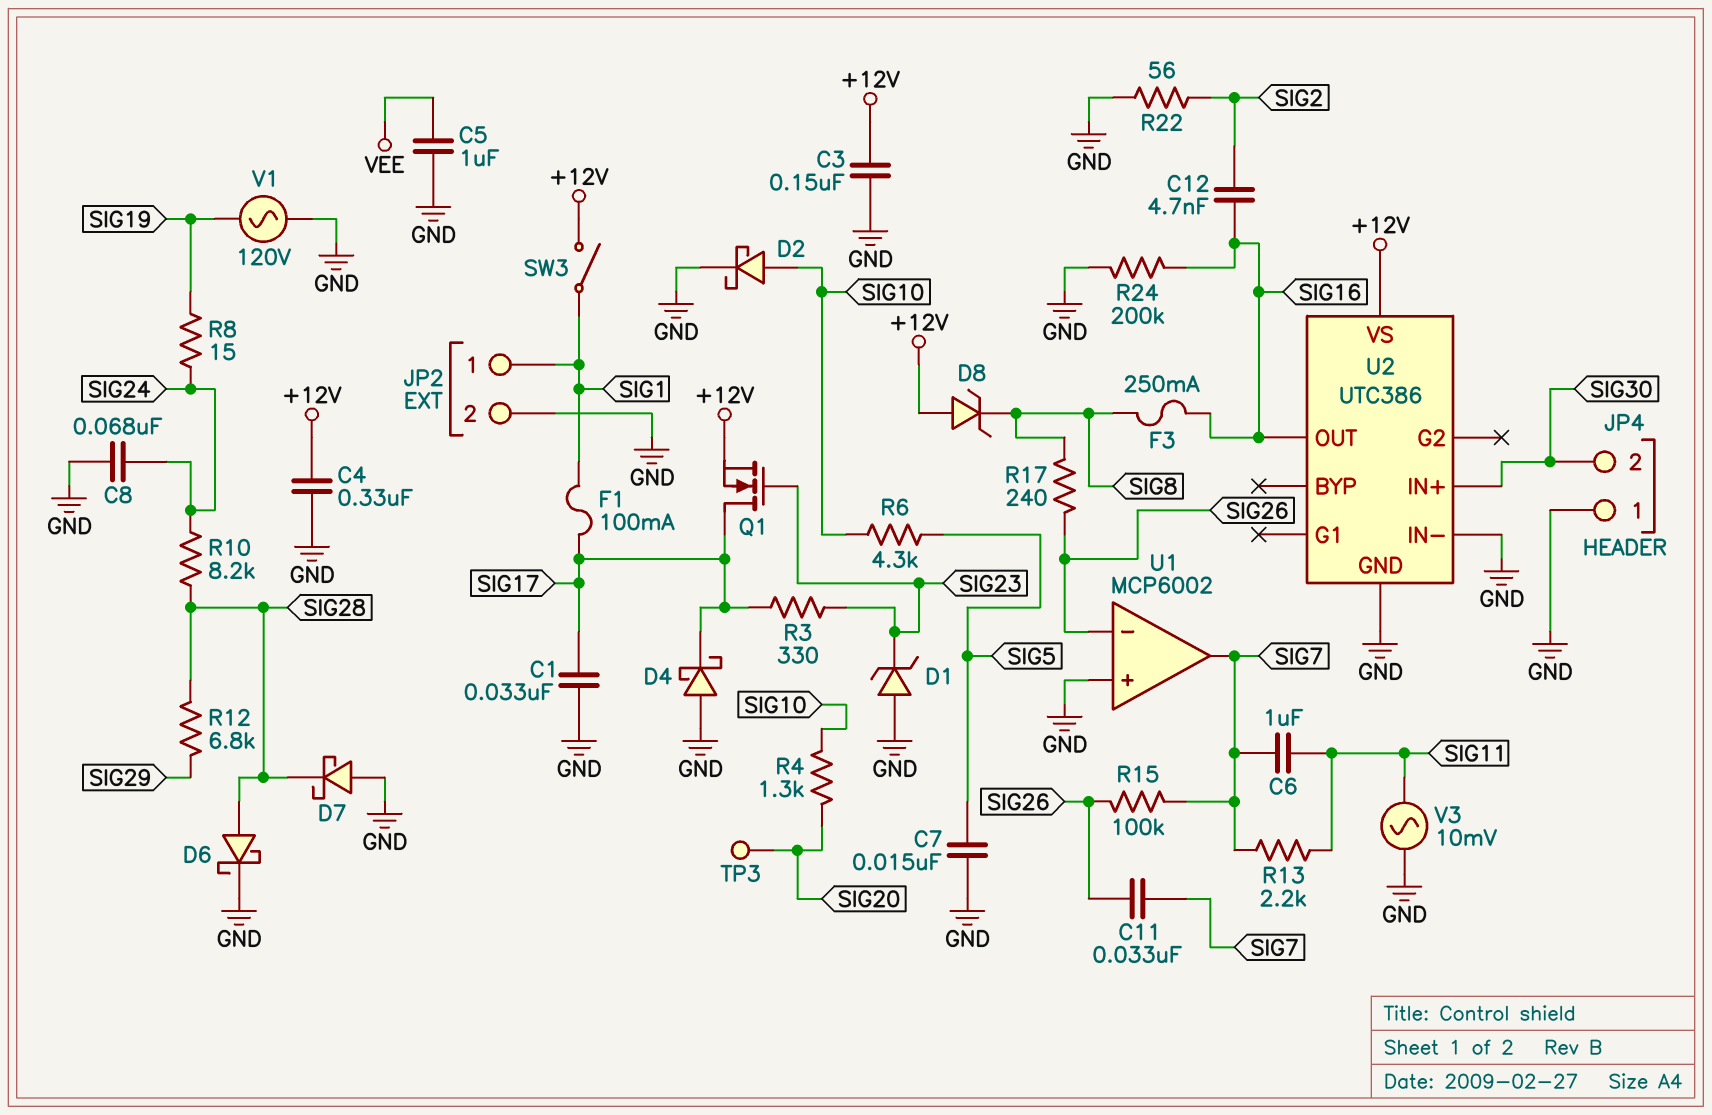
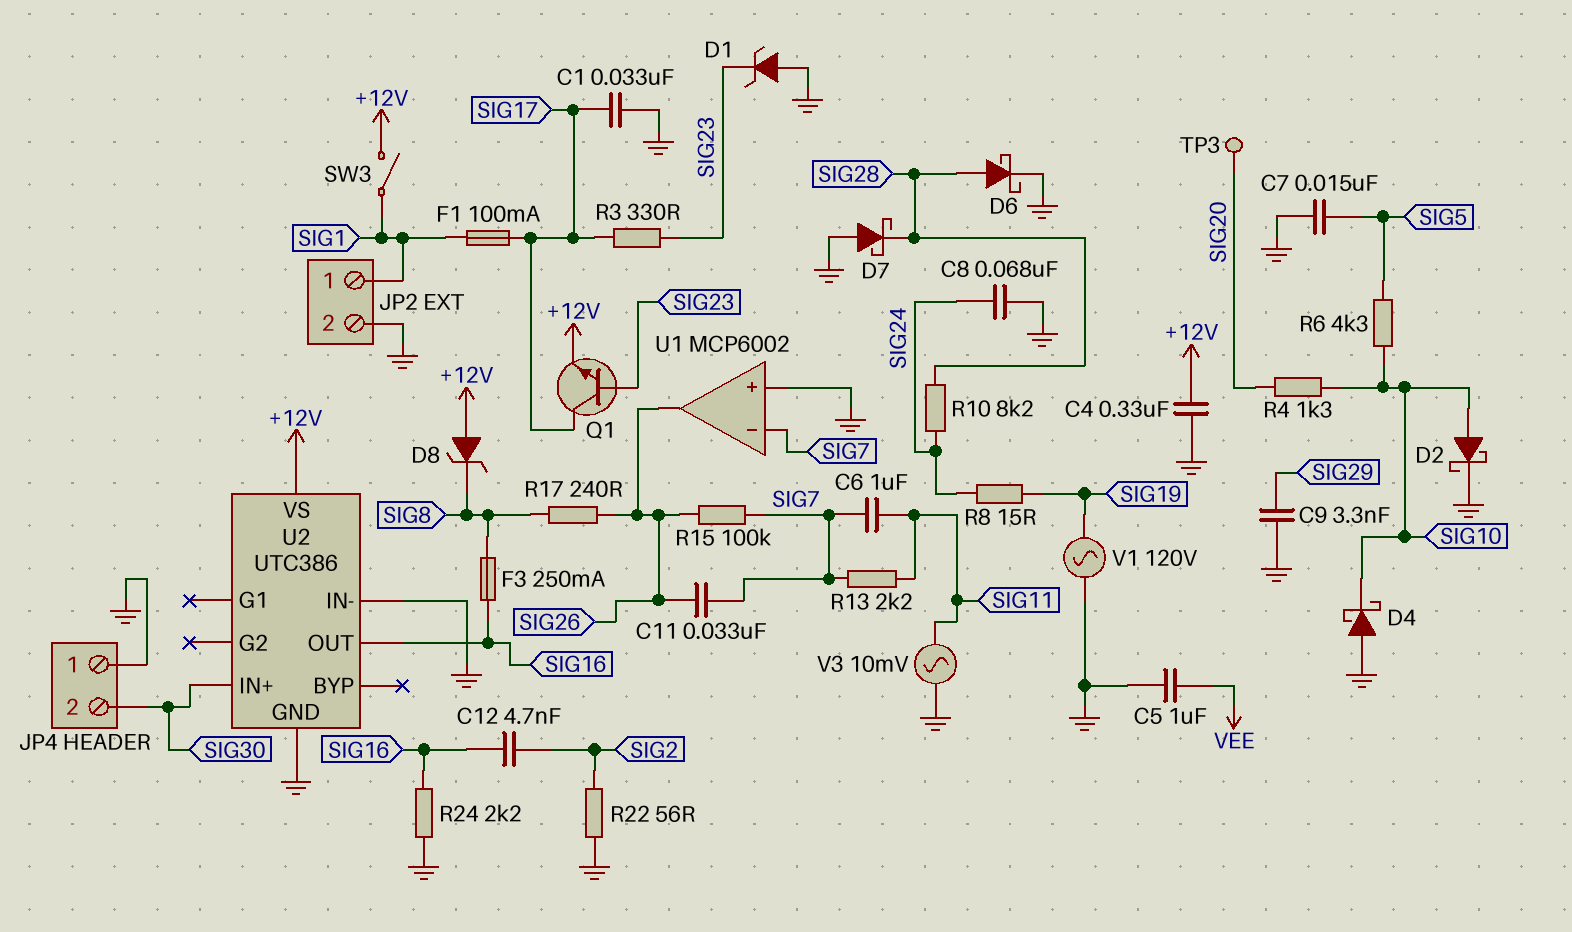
C3: 150nF (+12V, GND) -> none
C9: none -> 3.3nF (GND, SIG29)
D4: schottky (A GND, K SIG17) -> schottky (A GND, K SIG10)
Q1: NMOS (G SIG23, D SIG17, S +12V) -> NPN (B SIG23, C SIG17, E +12V)
R12: 6.8k (SIG28, SIG29) -> none
R24: 200k (GND, SIG16) -> 2.2k (GND, SIG16)
U1 pin in-: SIG26 -> SIG7
U1 pin out: SIG7 -> SIG26

